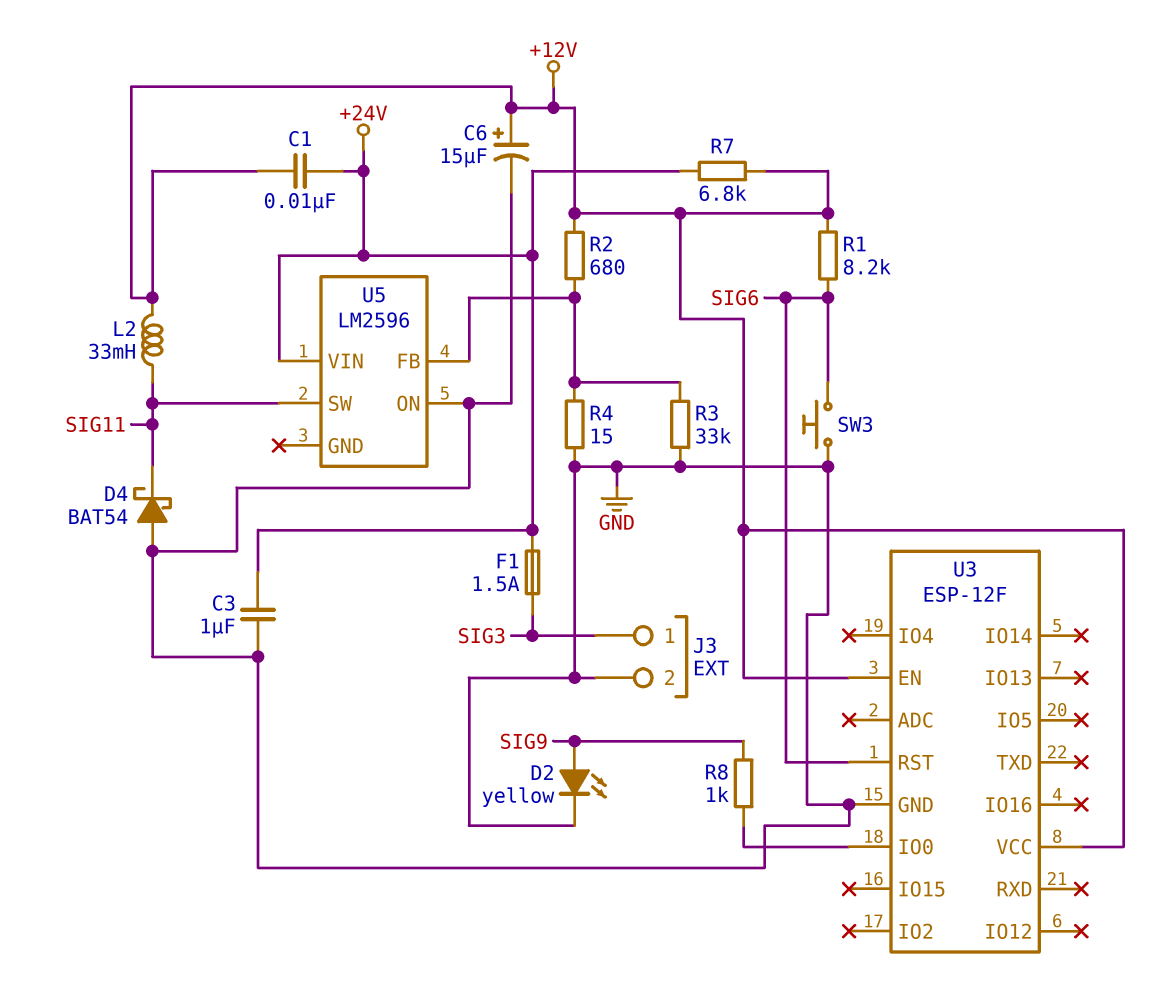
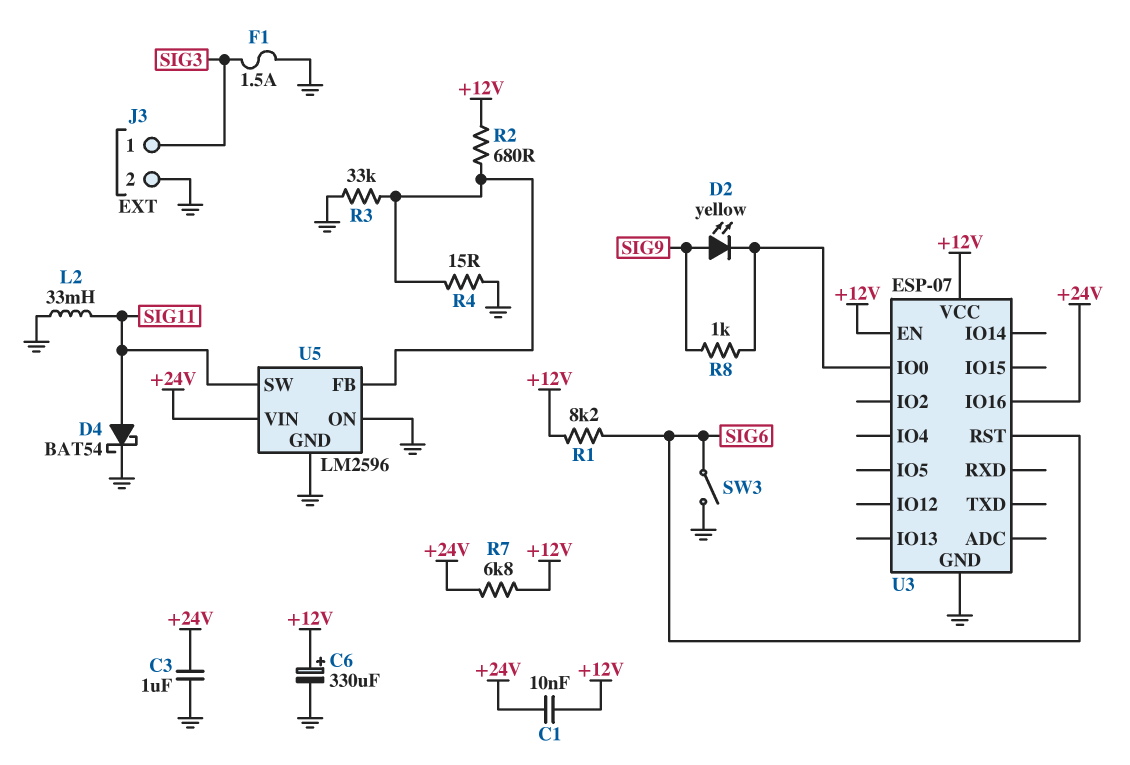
C6: 15uF (plus +12V, minus GND) -> 330uF (plus +12V, minus GND)
D2: LED yellow (A SIG9, K GND) -> LED yellow (A SIG9, K U3/IO0)
D4: schottky BAT54 (A GND, K SIG11) -> schottky BAT54 (A SIG11, K GND)
F1: 1.5A (+24V, SIG3) -> 1.5A (GND, SIG3)
L2: 33mH (+12V, SIG11) -> 33mH (GND, SIG11)
SW3: button (GND, SIG6) -> switch (GND, SIG6)
U3: ESP-12F -> ESP-07
U3 pin IO16: none -> +24V
U5 pin GND: none -> GND

